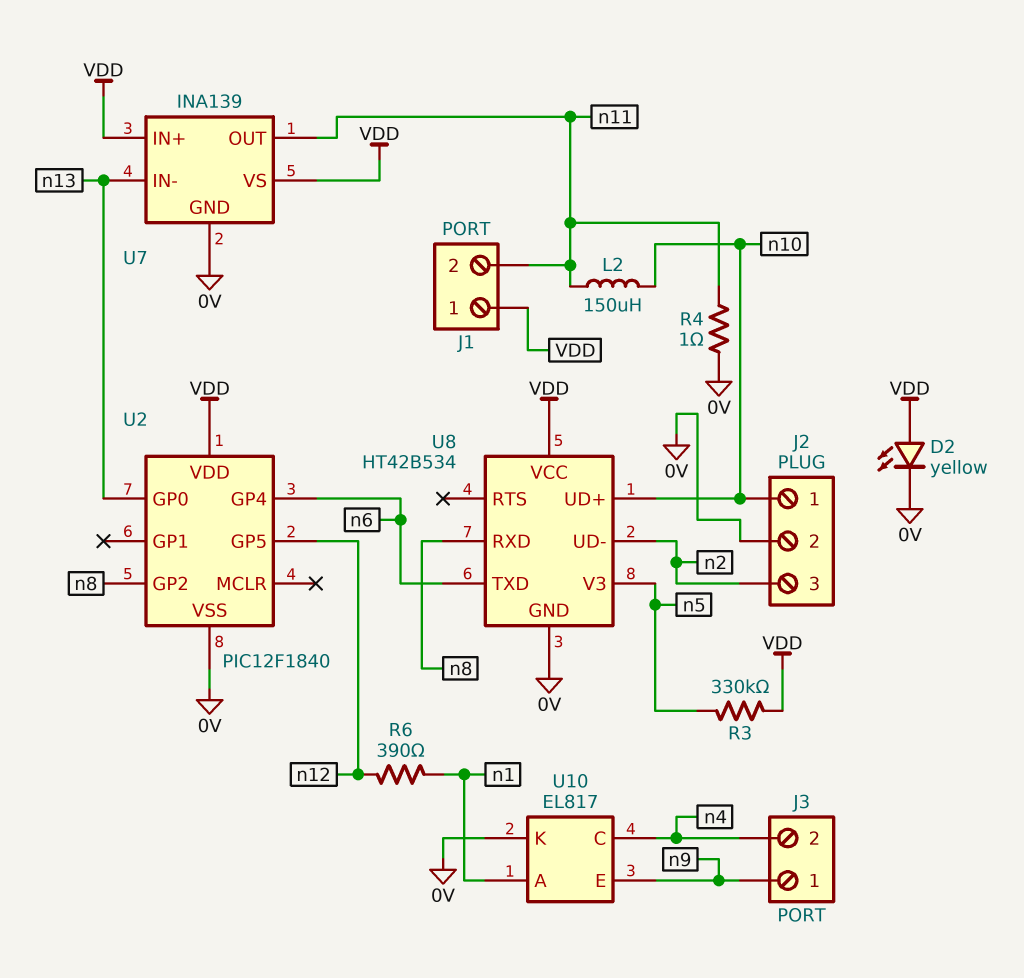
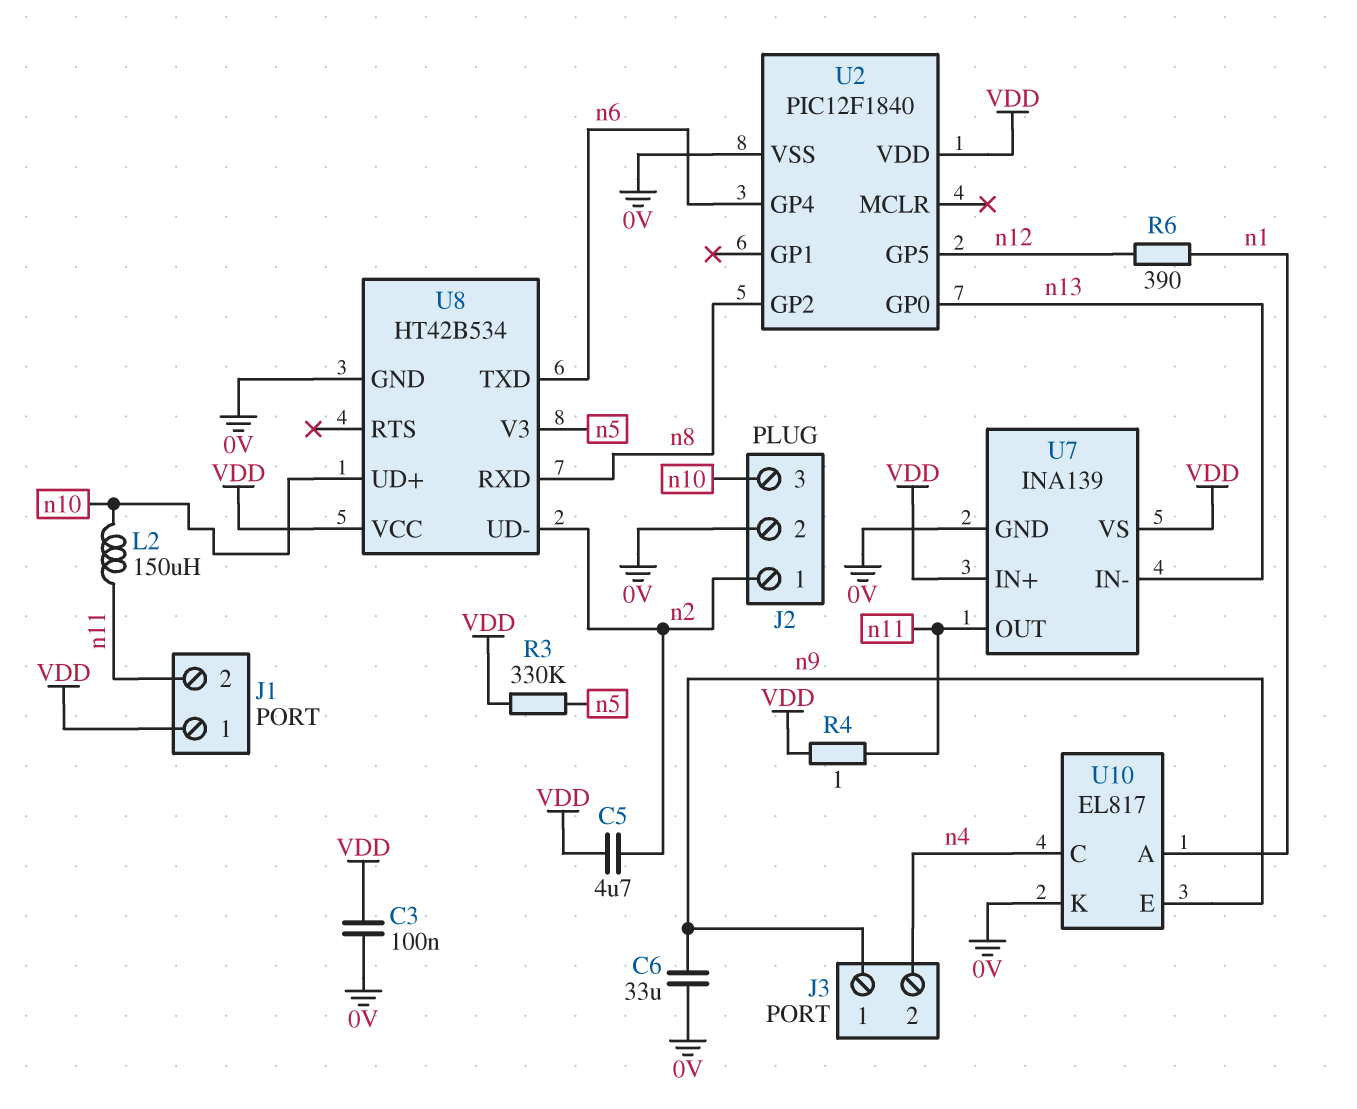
C3: none -> 100nF (0V, VDD)
C5: none -> 4.7uF (VDD, n2)
C6: none -> 33uF (0V, n9)
D2: LED yellow (A VDD, K 0V) -> none
J2 pin 1: n10 -> n2
J2 pin 3: n2 -> n10
R4: 1 (0V, n11) -> 1 (VDD, n11)

